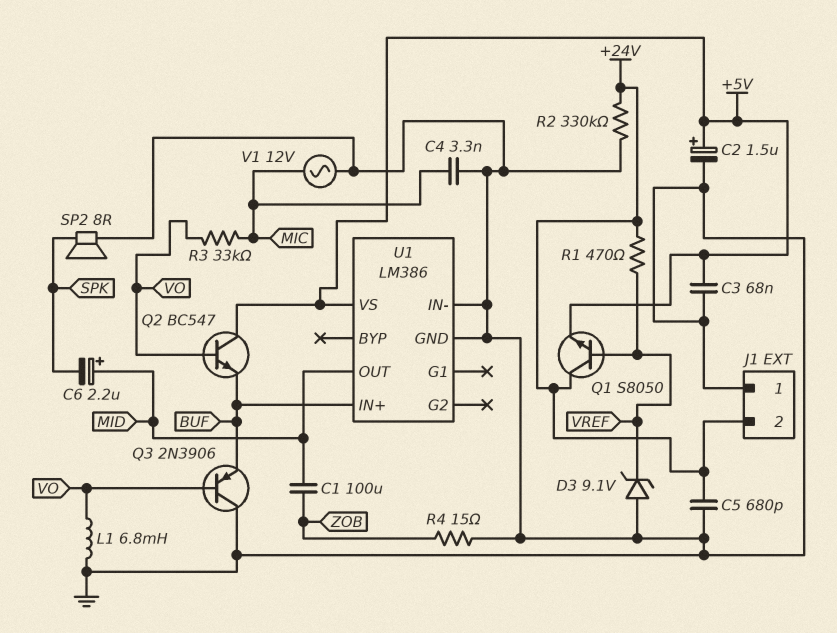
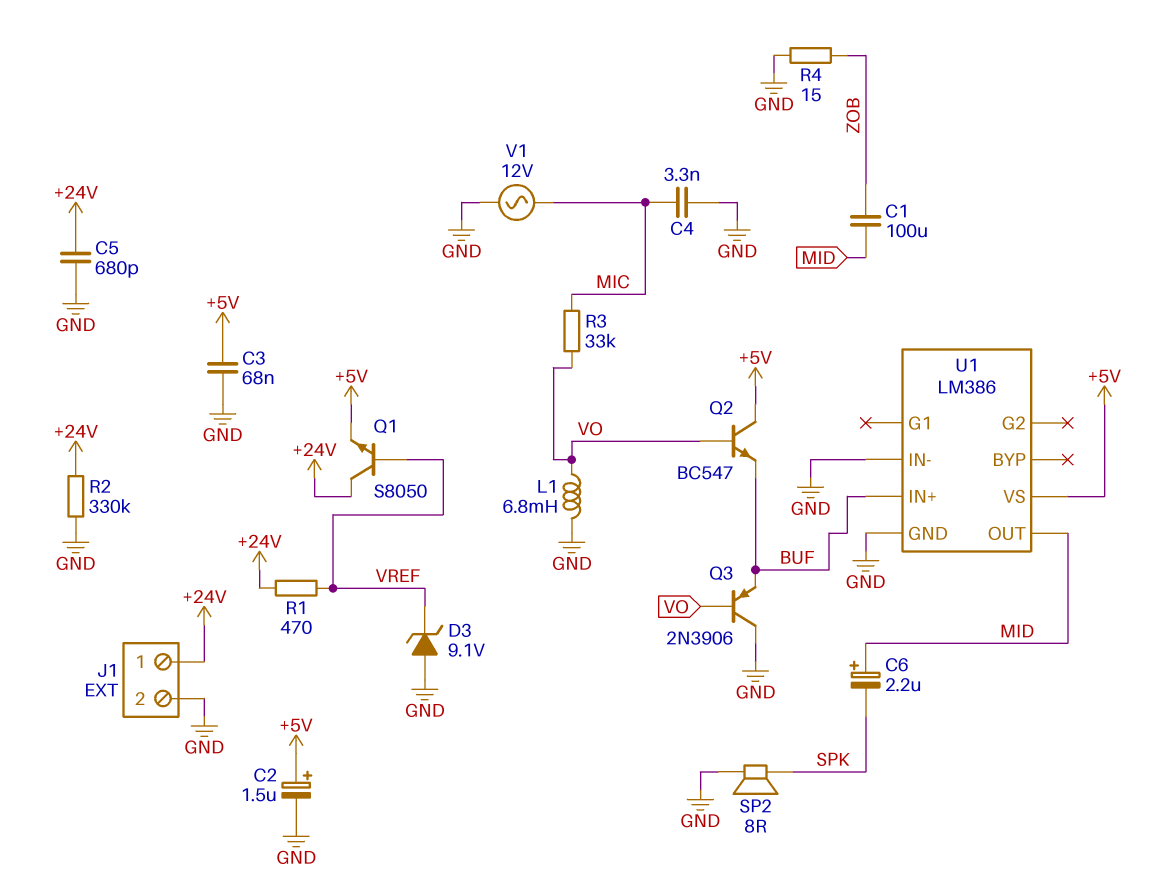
J1 pin 1: GND -> +24V
J1 pin 2: +24V -> GND

